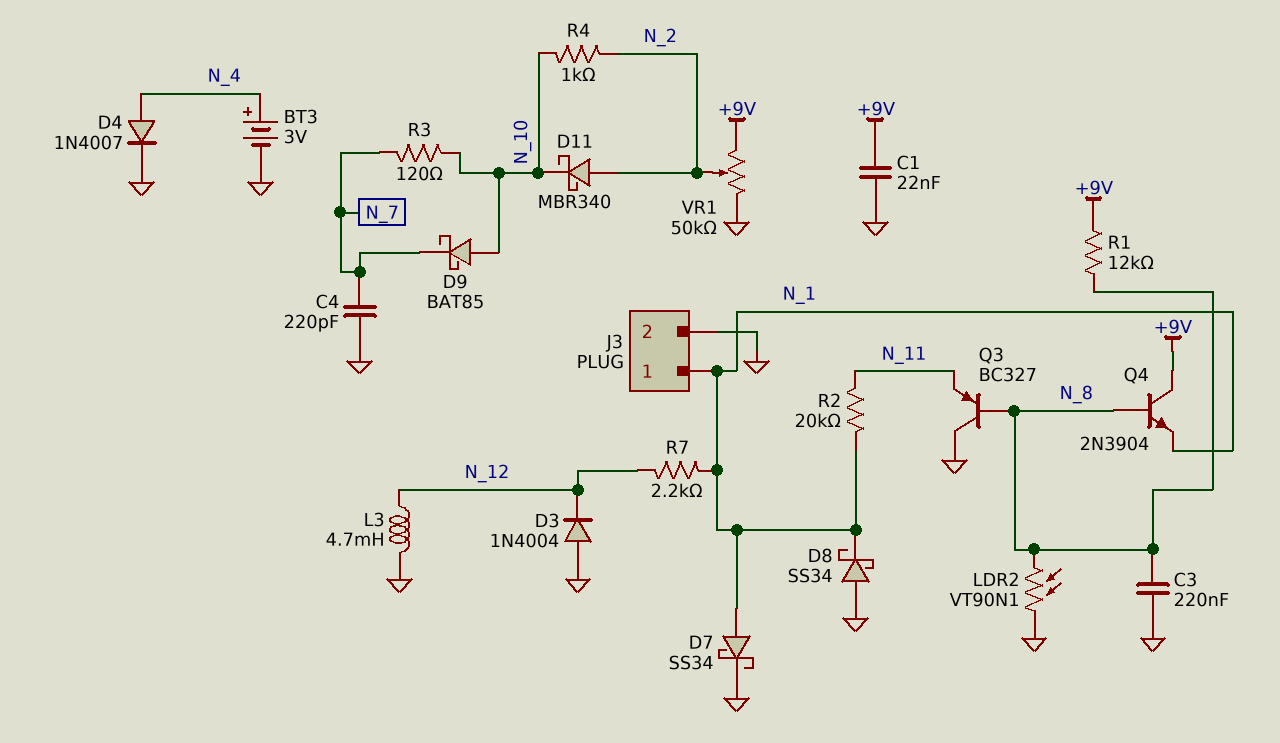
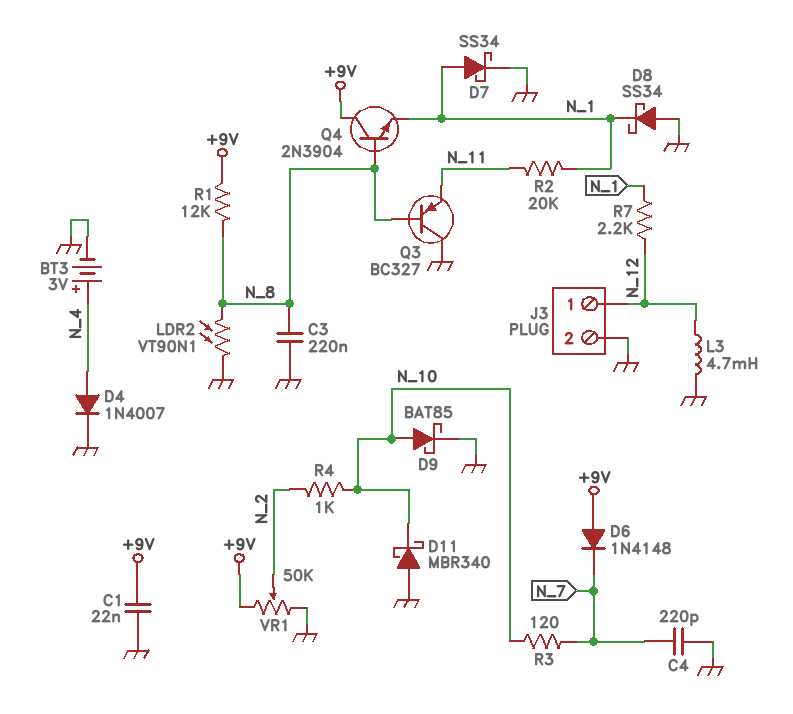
D3: diode 1N4004 (A GND, K N_12) -> none
D6: none -> diode 1N4148 (A +9V, K N_7)
D9: schottky BAT85 (A N_10, K N_7) -> schottky BAT85 (A N_10, K GND)
D11: schottky MBR340 (A N_2, K N_10) -> schottky MBR340 (A GND, K N_10)
J3 pin 1: N_1 -> N_12

